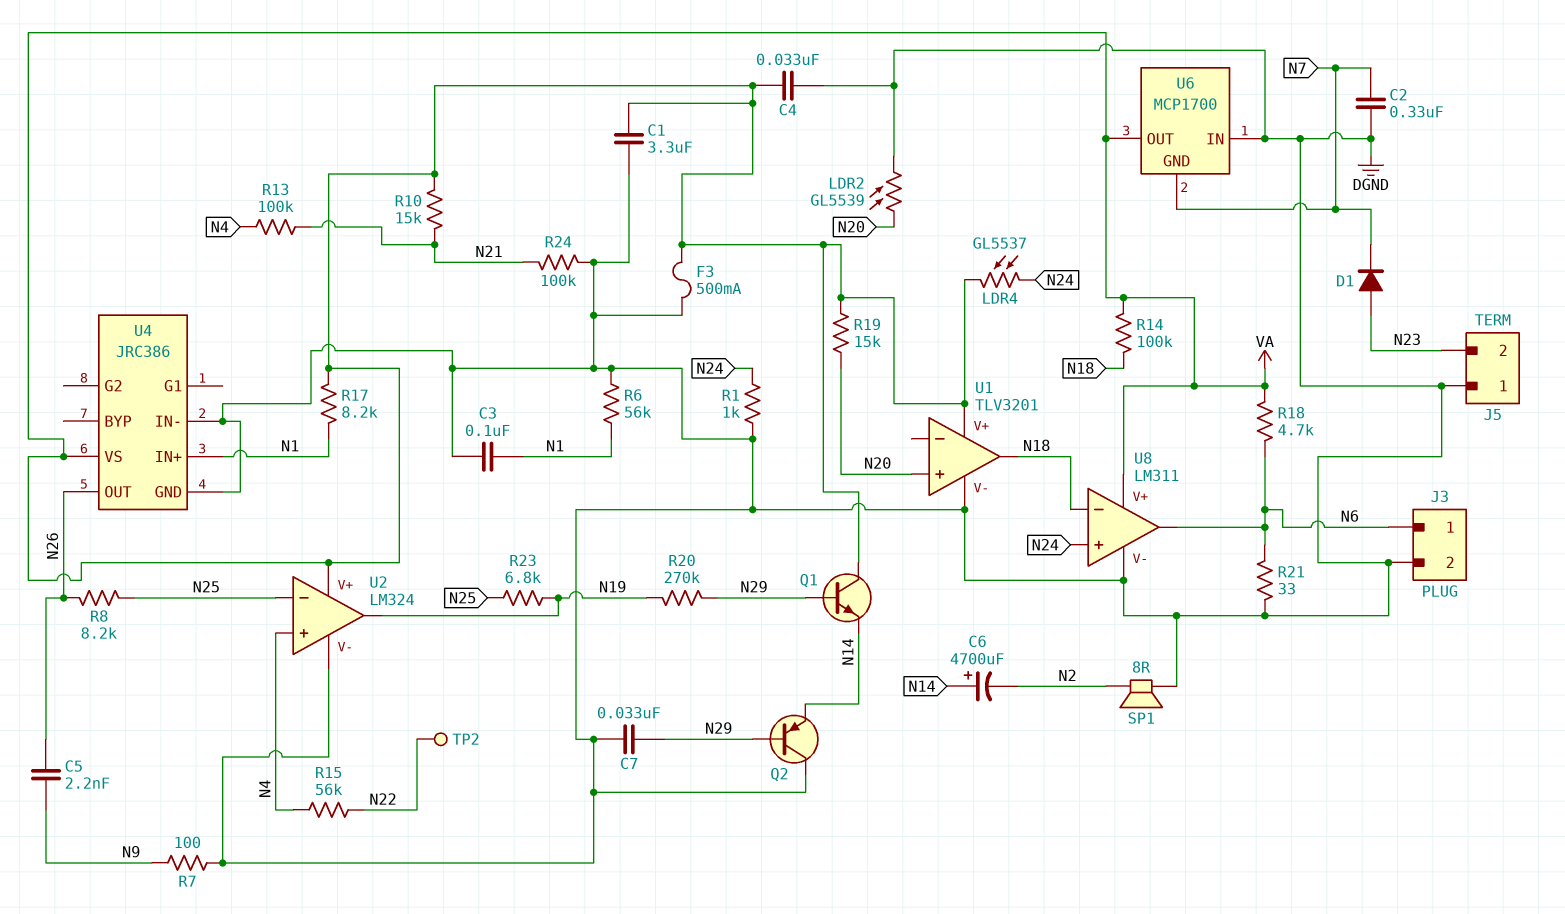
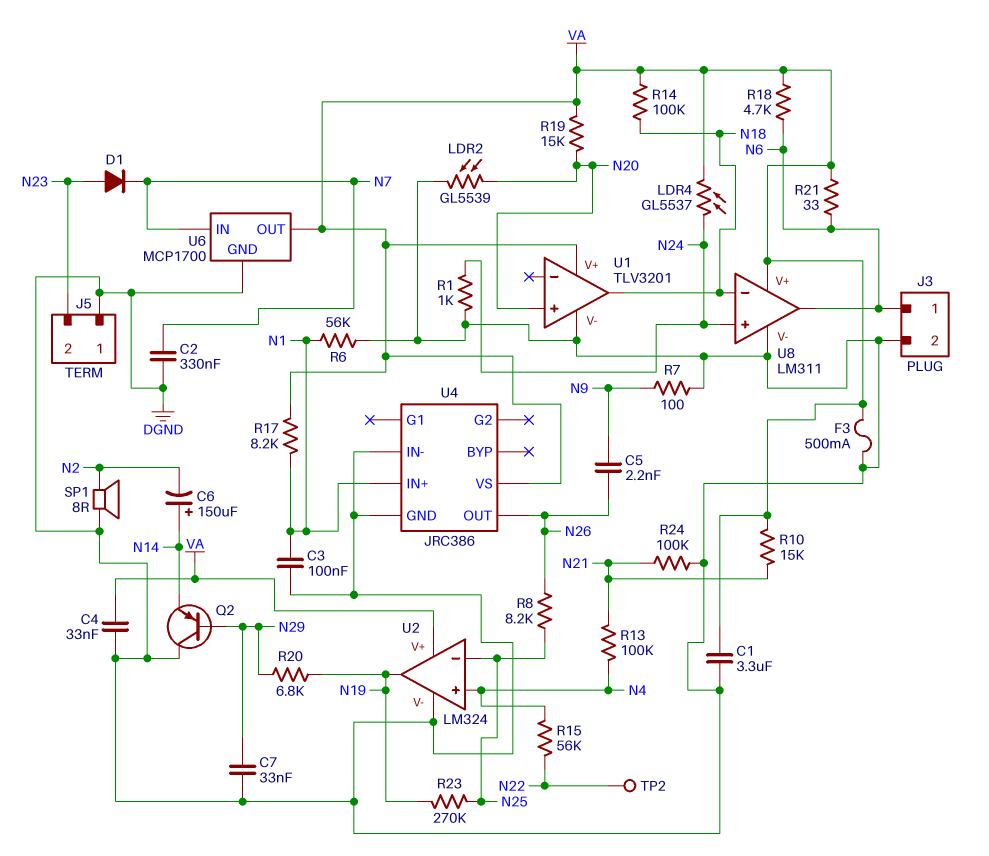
C6: 4700uF (plus N14, minus N2) -> 150uF (plus N14, minus N2)
Q1: NPN (B N29, C VA, E N14) -> none
R20: 270k (N19, N29) -> 6.8k (N19, N29)
R21: 33 (DGND, N6) -> 33 (N6, VA)
R23: 6.8k (N19, N25) -> 270k (N19, N25)
U6 pin GND: N7 -> DGND
U6 pin IN: DGND -> N7

